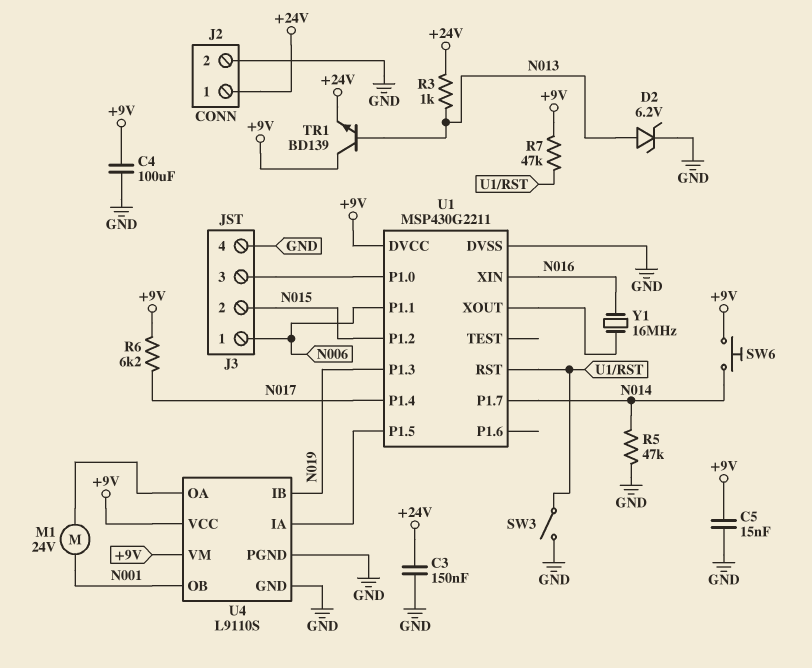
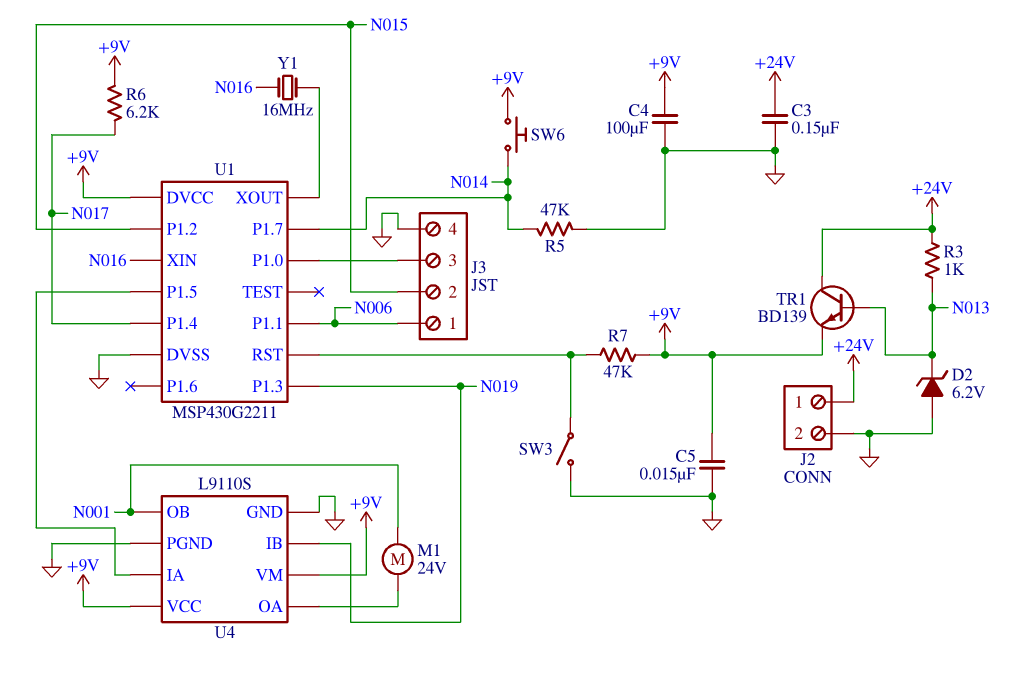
D2: zener 6.2V (A N013, K GND) -> zener 6.2V (A GND, K N013)
TR1: NPN BD139 (B N013, C +9V, E +24V) -> NPN BD139 (B N013, C +24V, E +9V)

